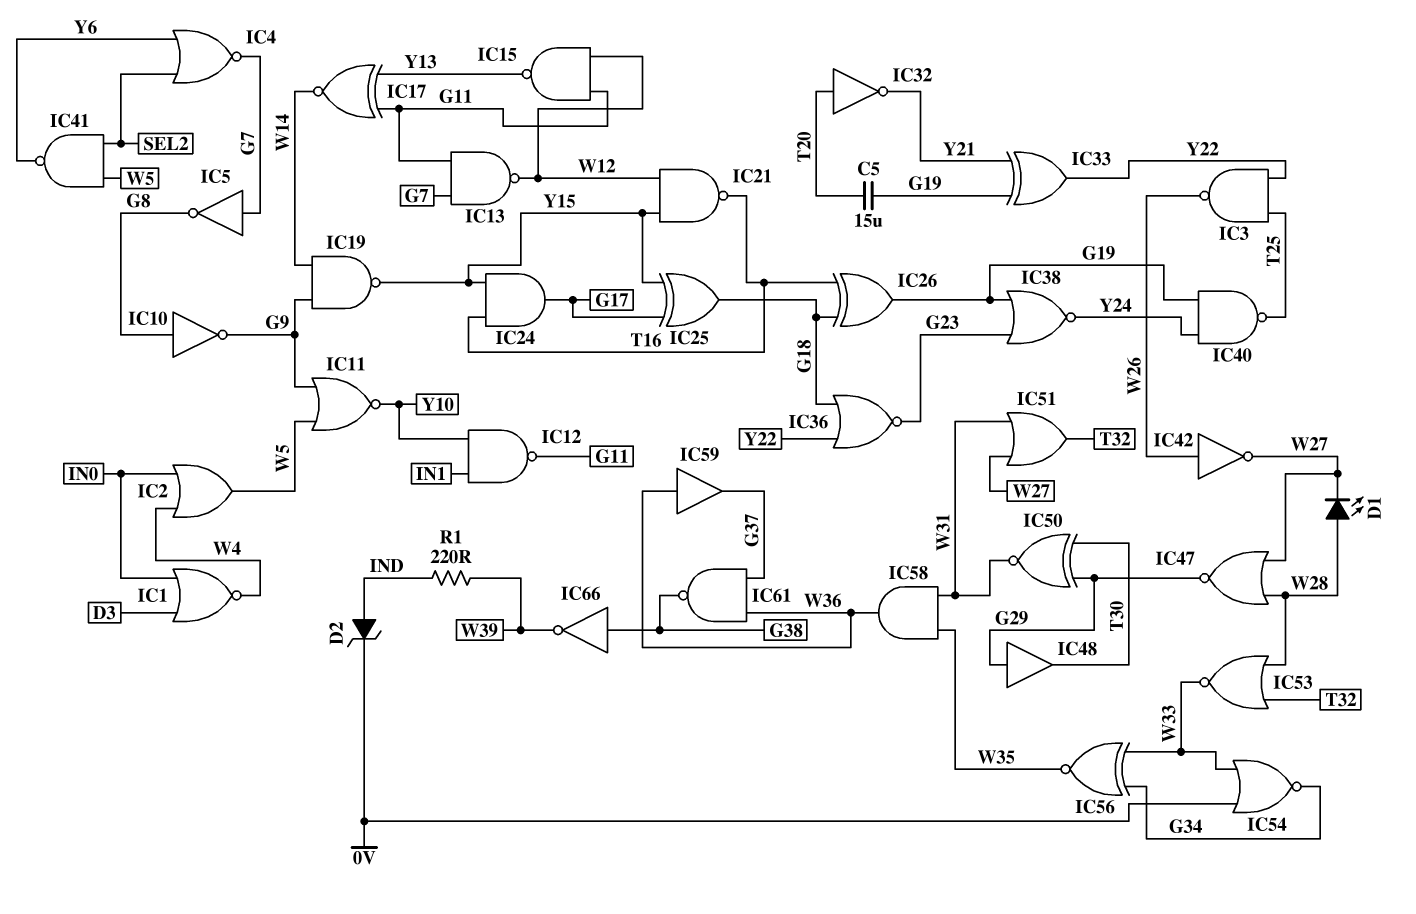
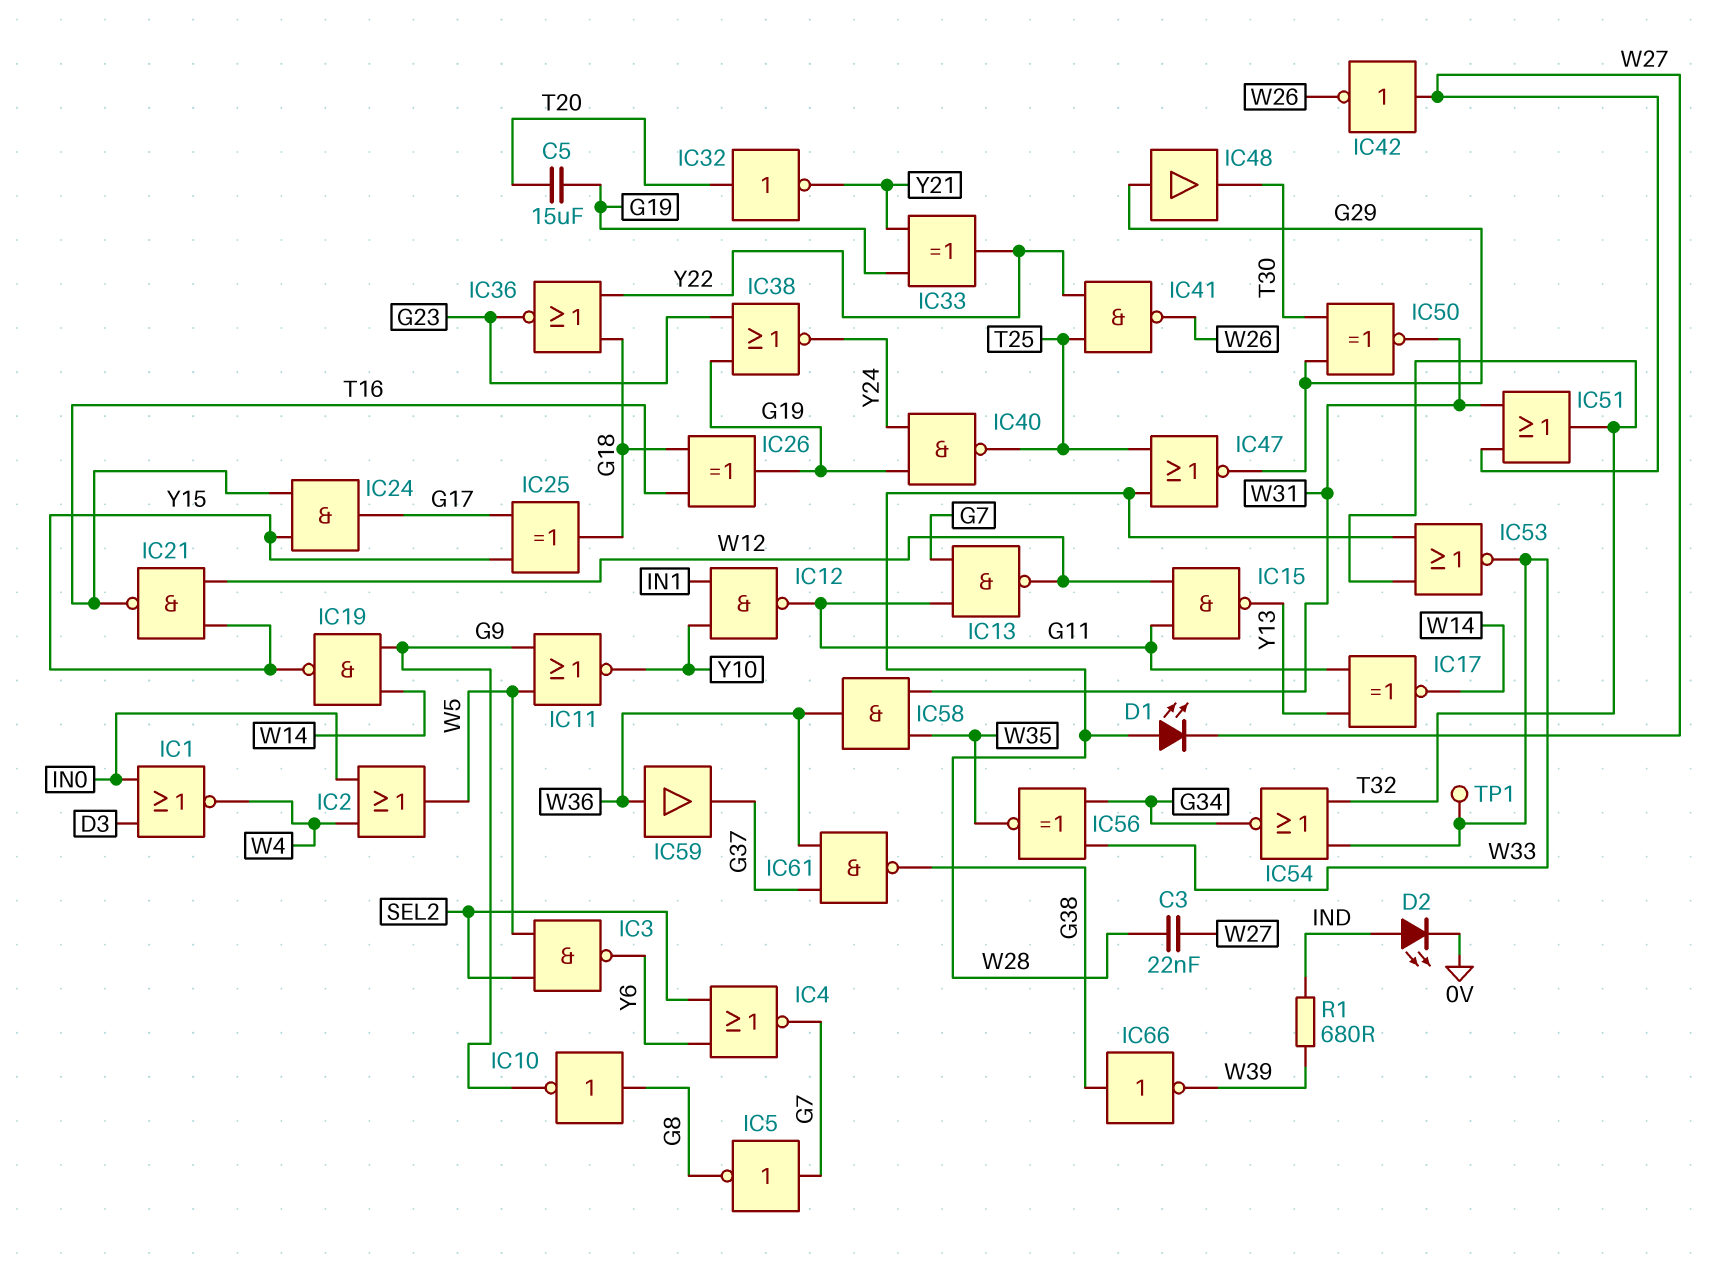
C3: none -> 22nF (W27, W28)
D2: zener (A IND, K 0V) -> LED (A IND, K 0V)
IC3: NAND (in T25, in Y22, out W26) -> NAND (in SEL2, in W5, out Y6)
IC41: NAND (in SEL2, in W5, out Y6) -> NAND (in T25, in Y22, out W26)
IC42: NOT (in W26, out W27) -> NOT (in W27, out W26)
IC47: NOR (in W27, in W28, out G29) -> NOR (in T25, in W28, out G29)
IC54: NOR (in 0V, in W33, out G34) -> NOR (in T32, in W33, out G34)
R1: 220 (IND, W39) -> 680 (IND, W39)
TP1: none -> test point (W33)

